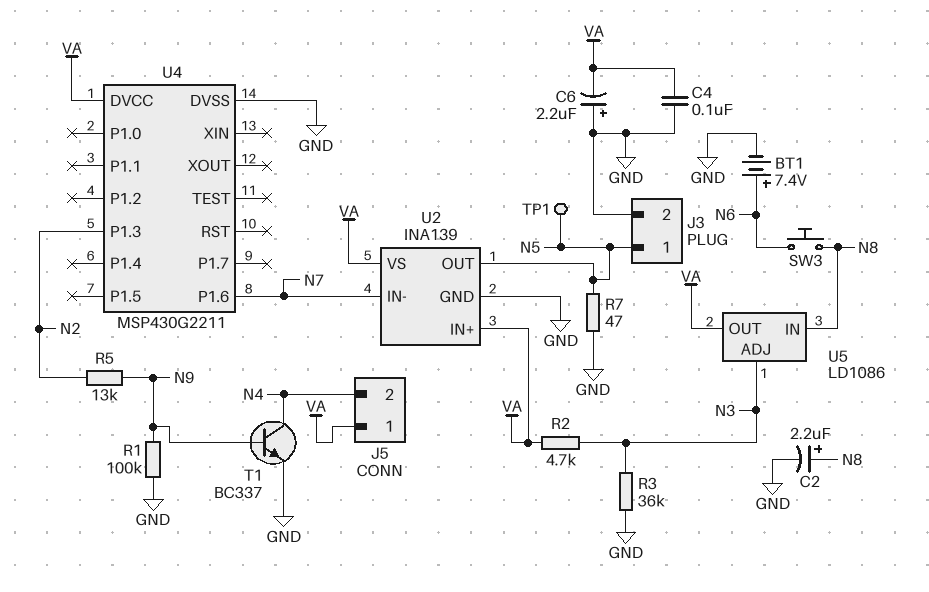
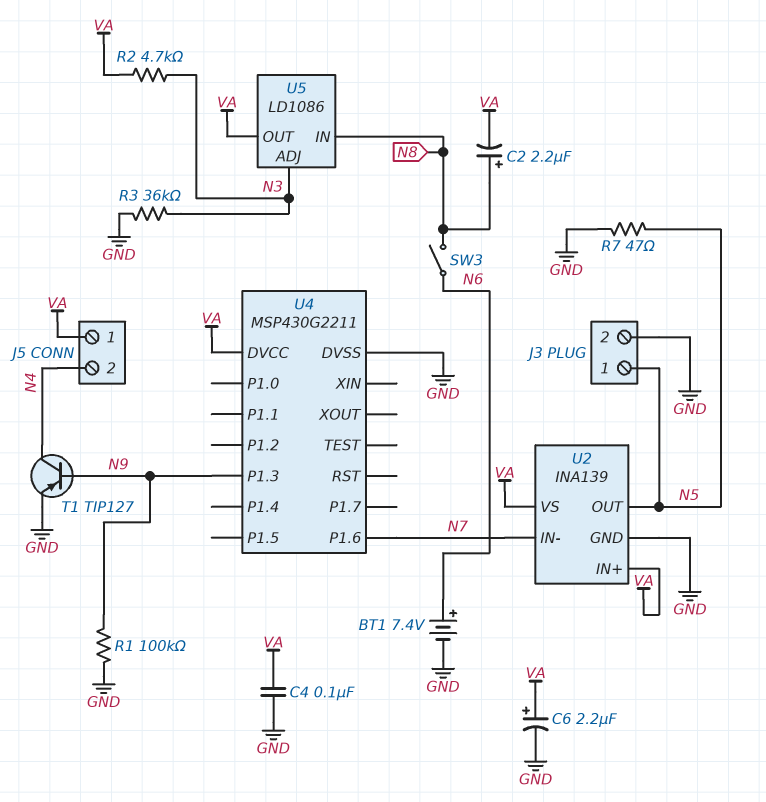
C2: 2.2uF (plus N8, minus GND) -> 2.2uF (plus N8, minus VA)
C6: 2.2uF (plus GND, minus VA) -> 2.2uF (plus VA, minus GND)
R5: 13k (N2, N9) -> none
SW3: button (N6, N8) -> switch (N6, N8)
T1: NPN BC337 (B N9, C N4, E GND) -> PNP TIP127 (B N9, C N4, E GND)
TP1: test point (N5) -> none
U4 pin P1.3: N2 -> N9

